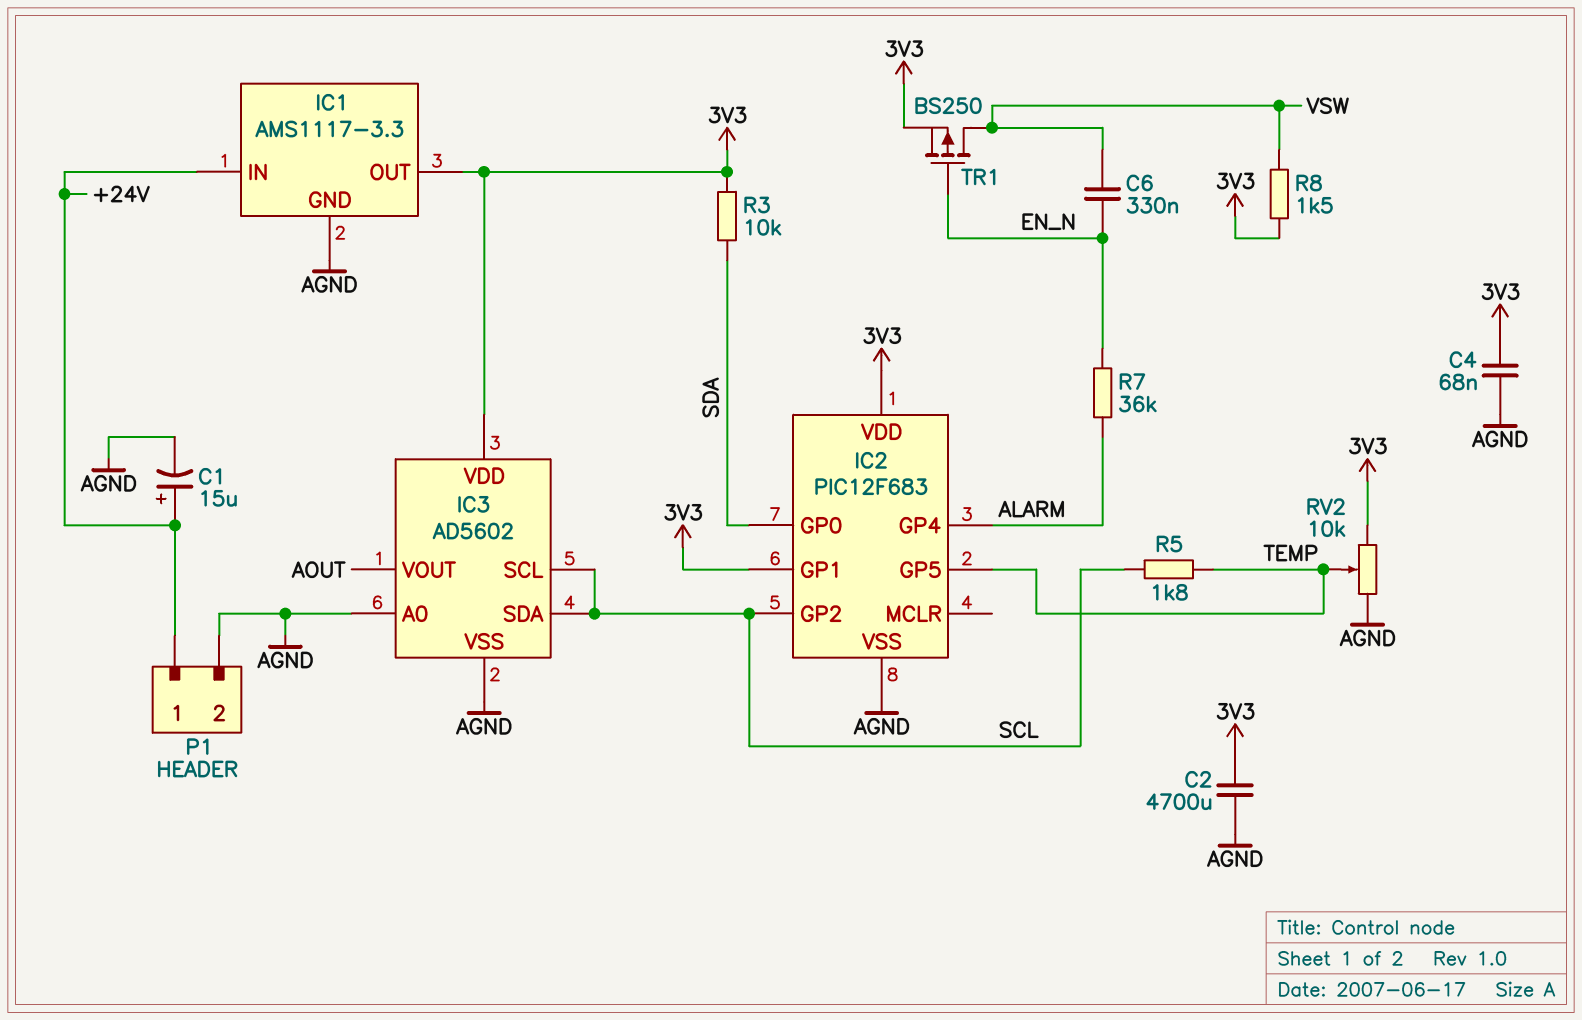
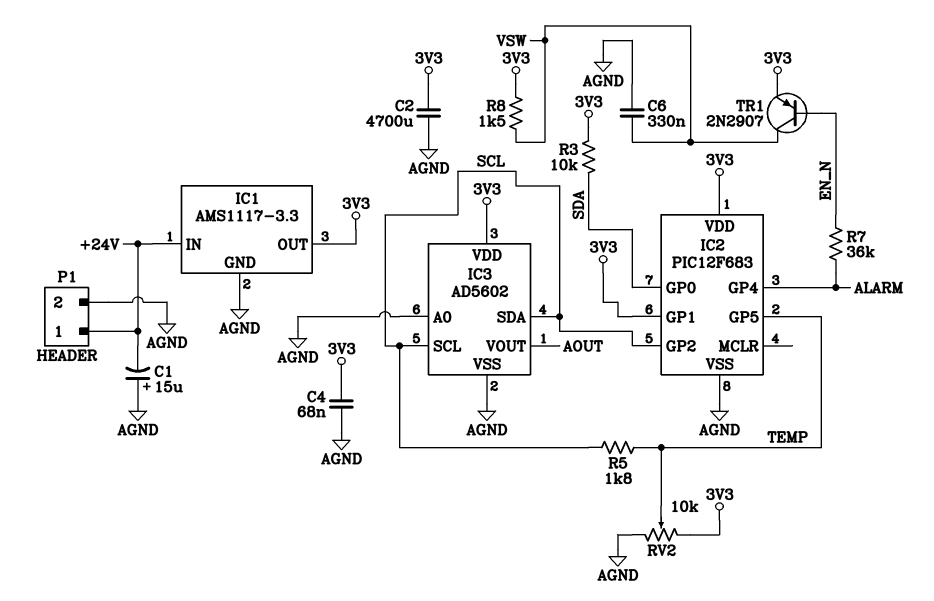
C1: 15uF (plus +24V, minus AGND) -> 15uF (plus AGND, minus +24V)
C6: 330nF (EN_N, VSW) -> 330nF (AGND, VSW)
TR1: PMOS BS250 (G EN_N, D VSW, S 3V3) -> PNP 2N2907 (B EN_N, C VSW, E 3V3)

